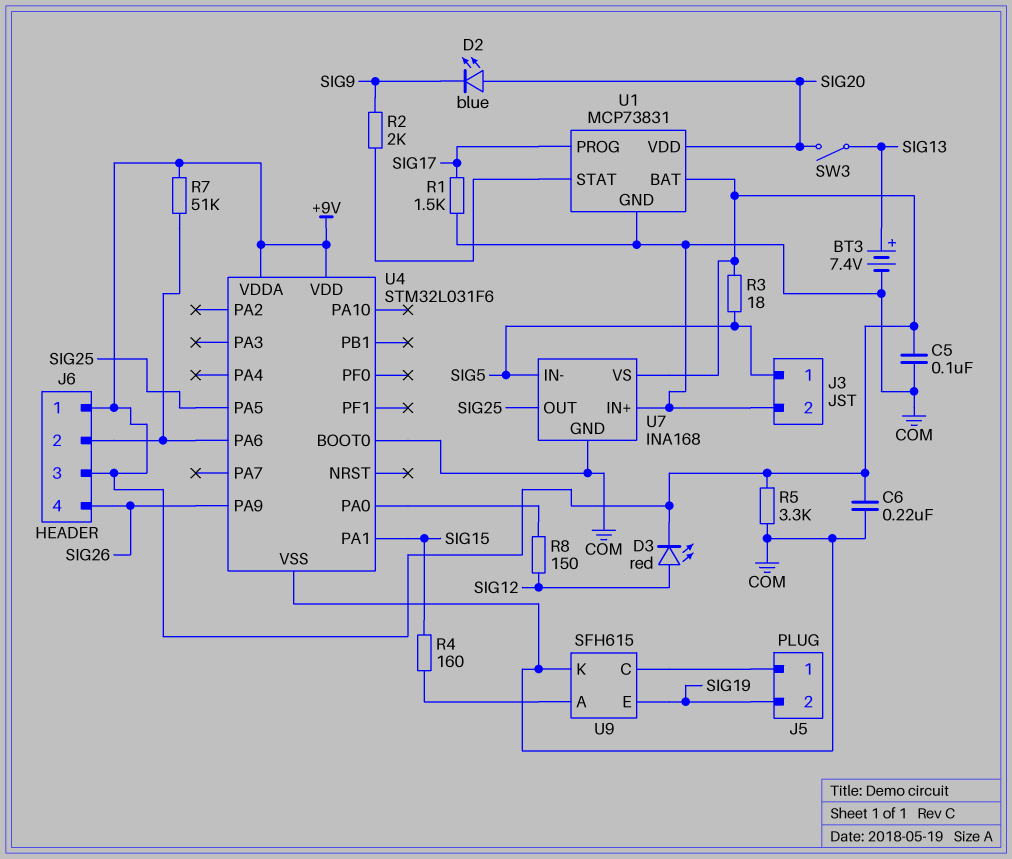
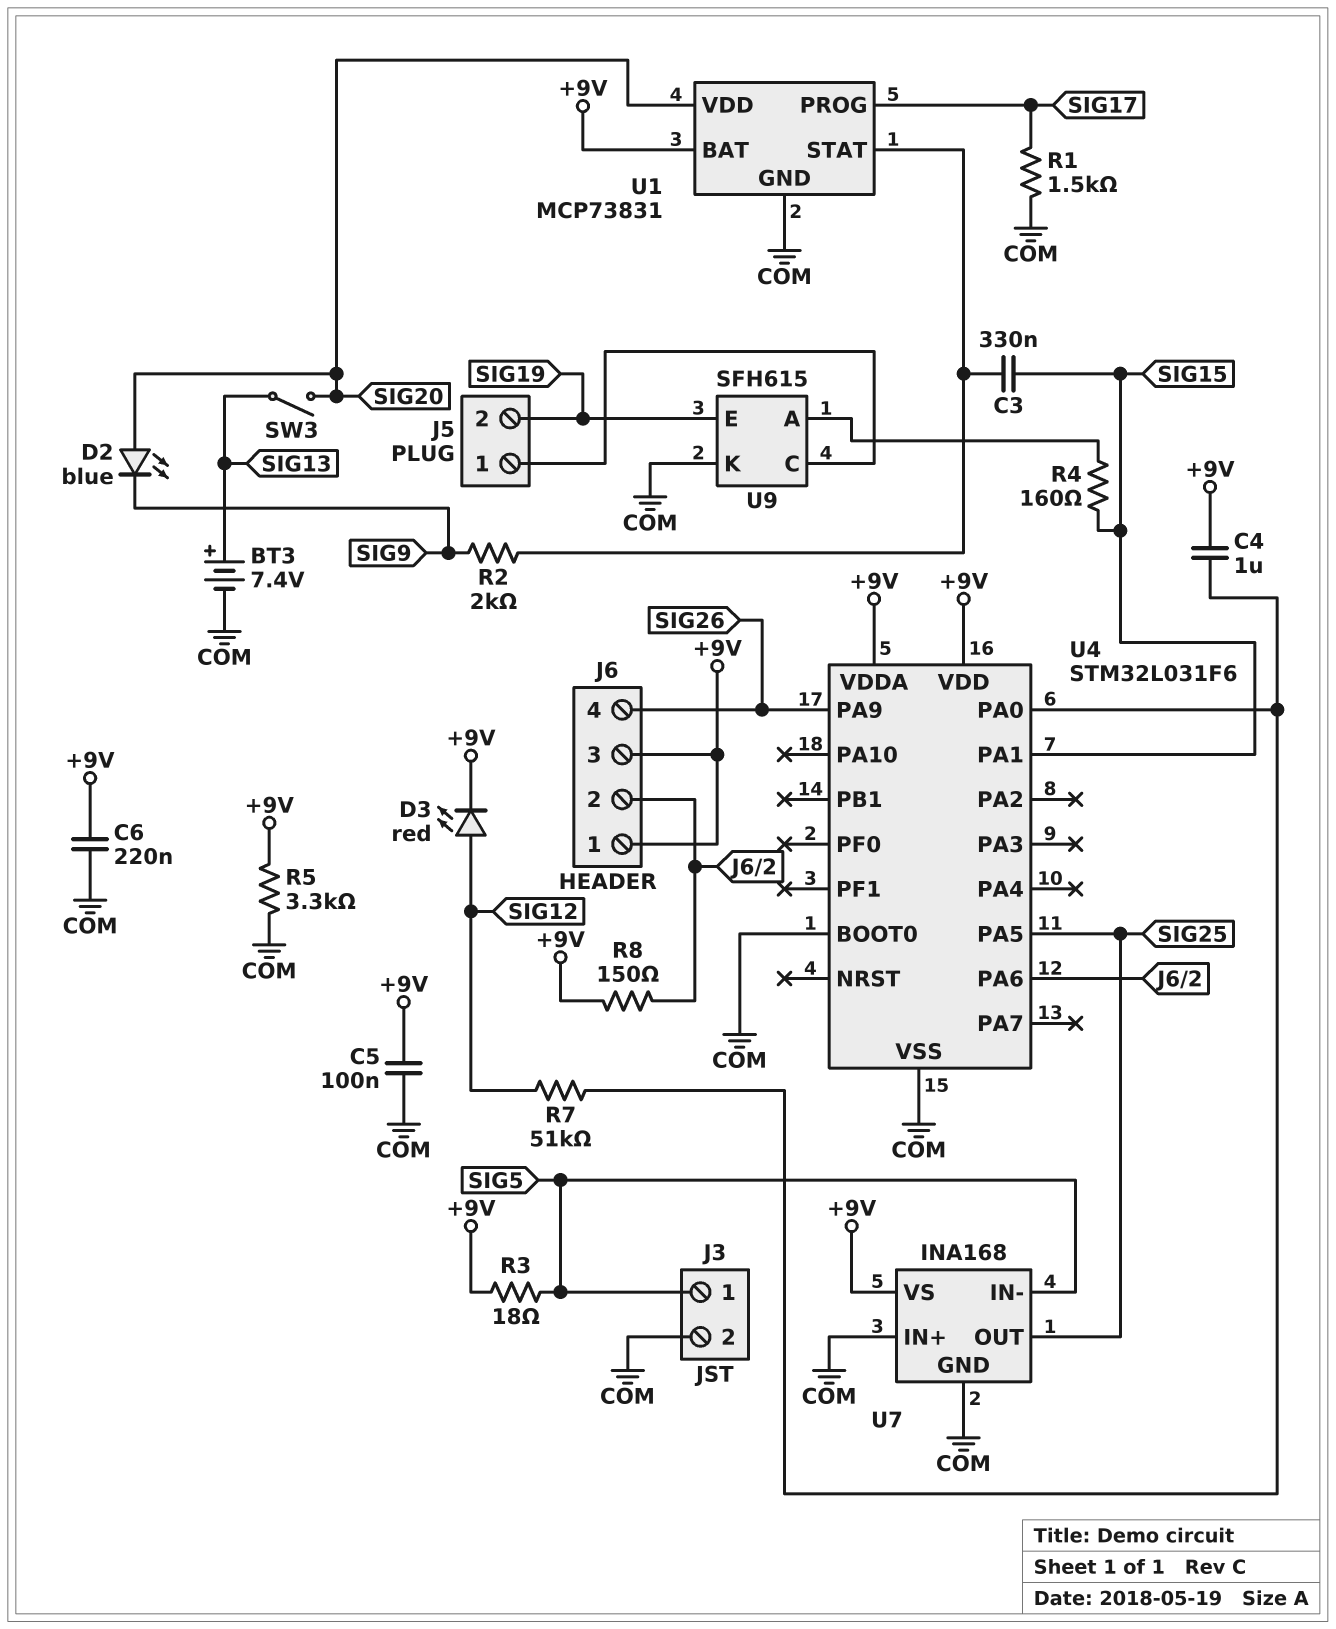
C3: none -> 330nF (SIG15, U1/STAT)
C4: none -> 1uF (+9V, U4/PA0)
R7: 51k (+9V, J6/2) -> 51k (SIG12, U4/PA0)
R8: 150 (SIG12, U4/PA0) -> 150 (+9V, J6/2)

